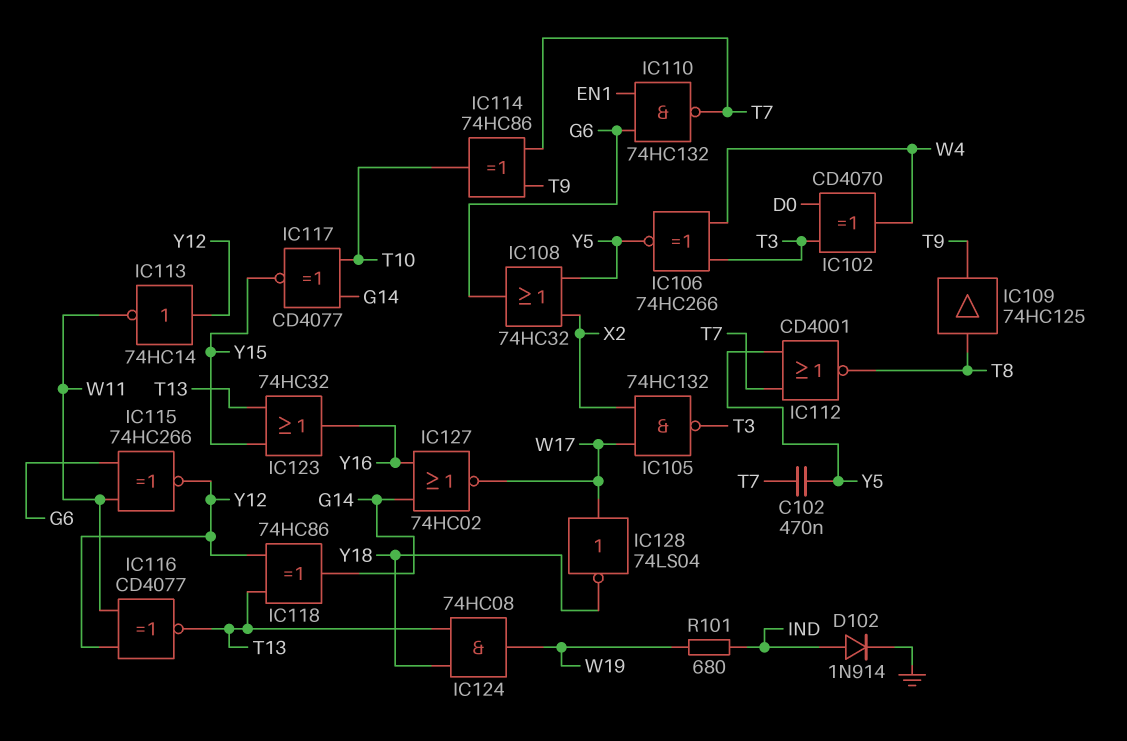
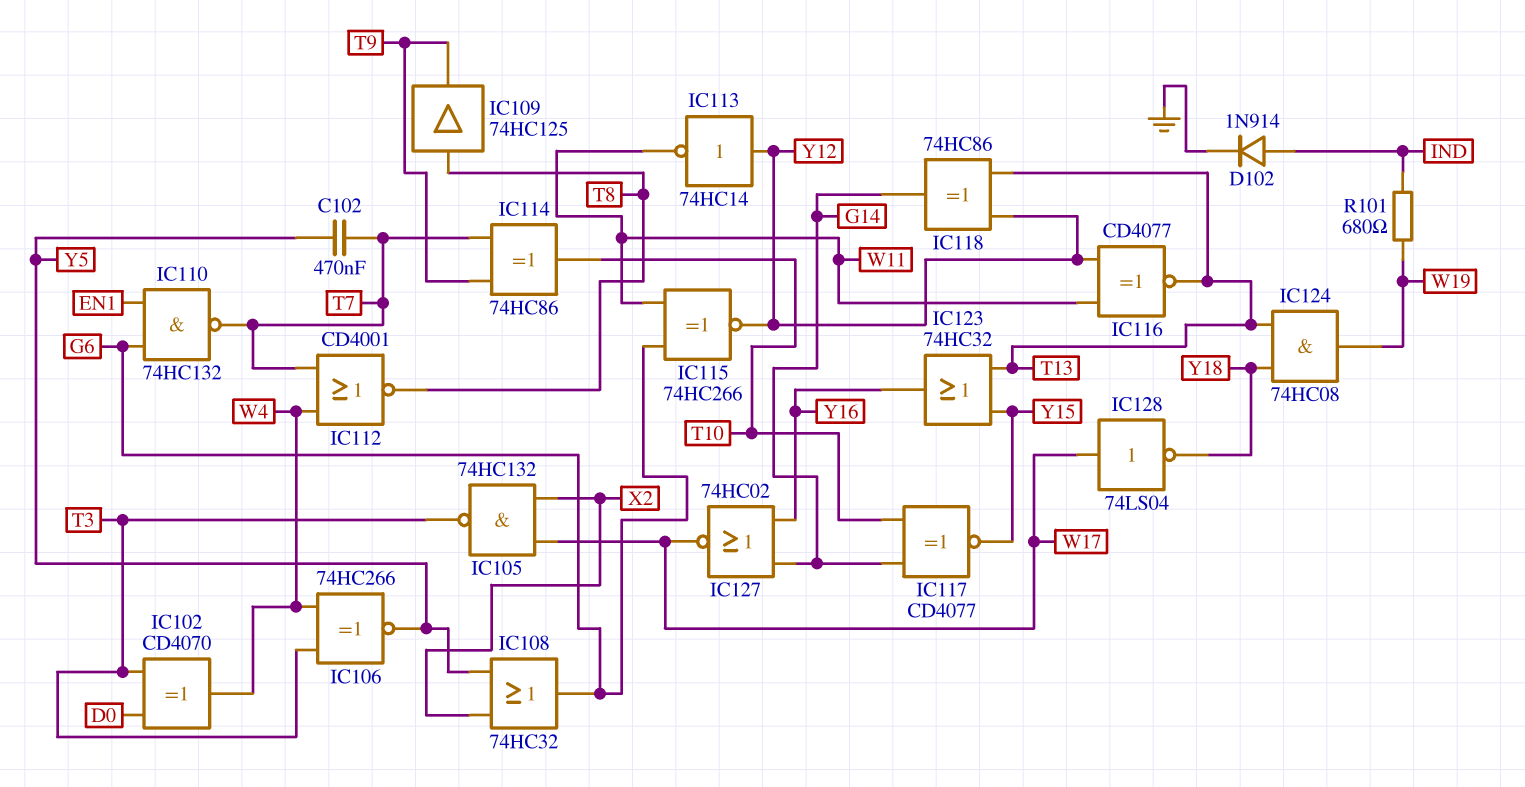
IC112: NOR CD4001 (in T7, in Y5, out T8) -> NOR CD4001 (in T7, in W4, out T8)

